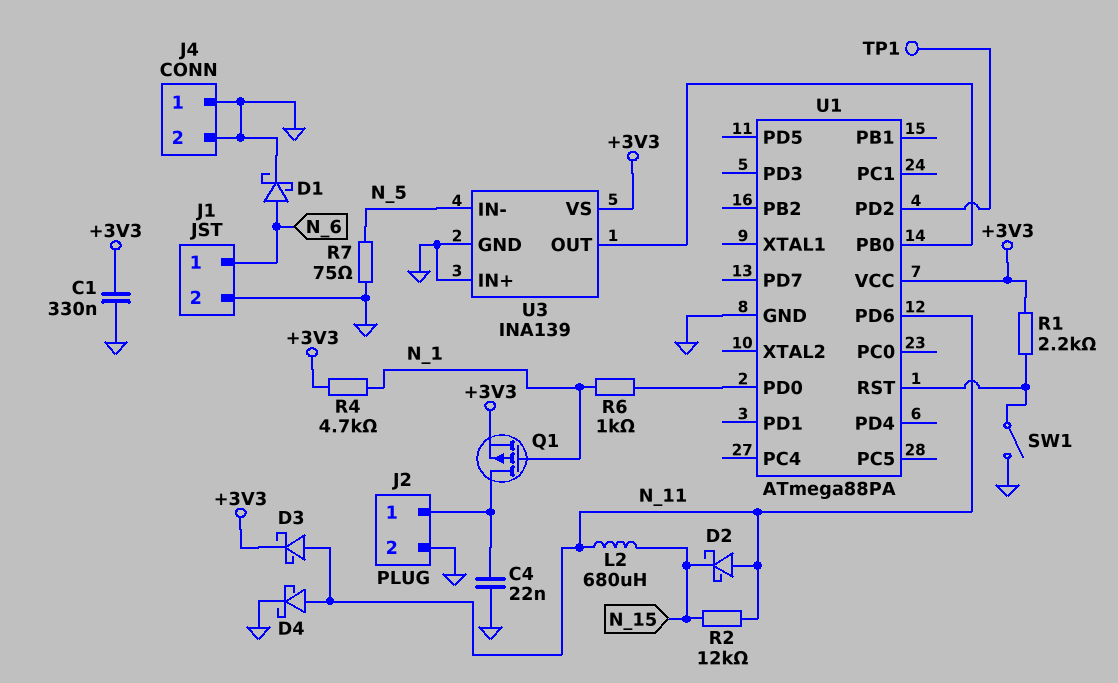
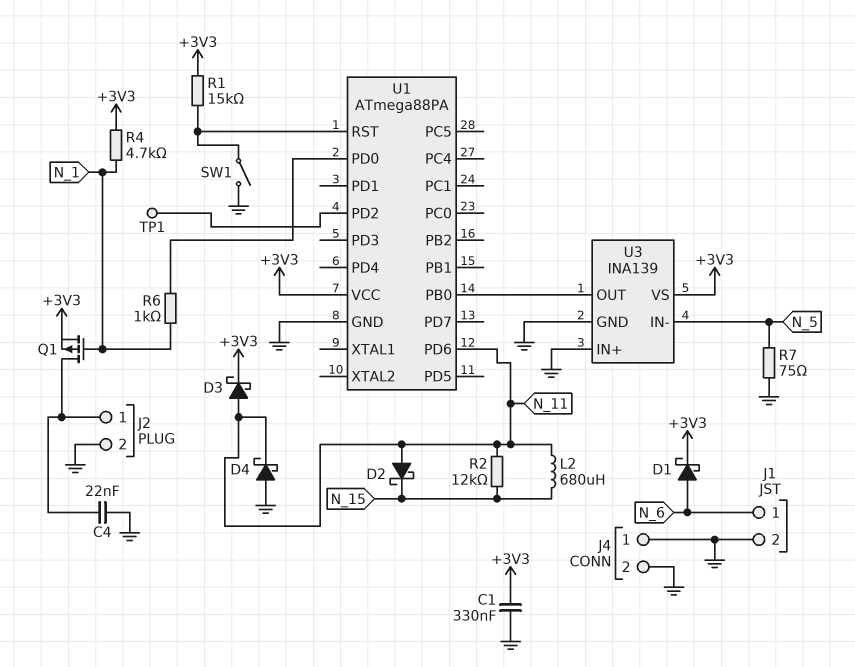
D1: schottky (A N_6, K GND) -> schottky (A N_6, K +3V3)
D4: schottky (A N_11, K GND) -> schottky (A GND, K N_11)
R1: 2.2k (+3V3, U1/RST) -> 15k (+3V3, U1/RST)

